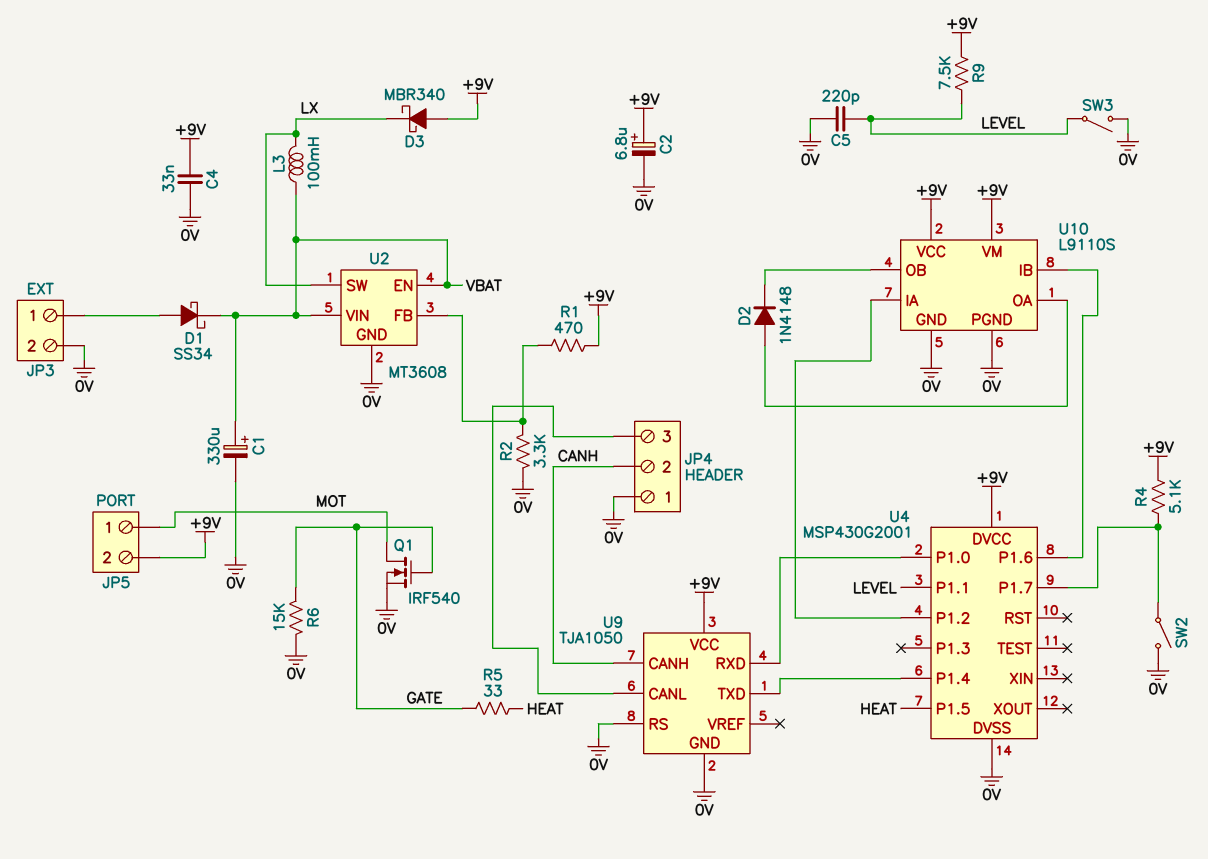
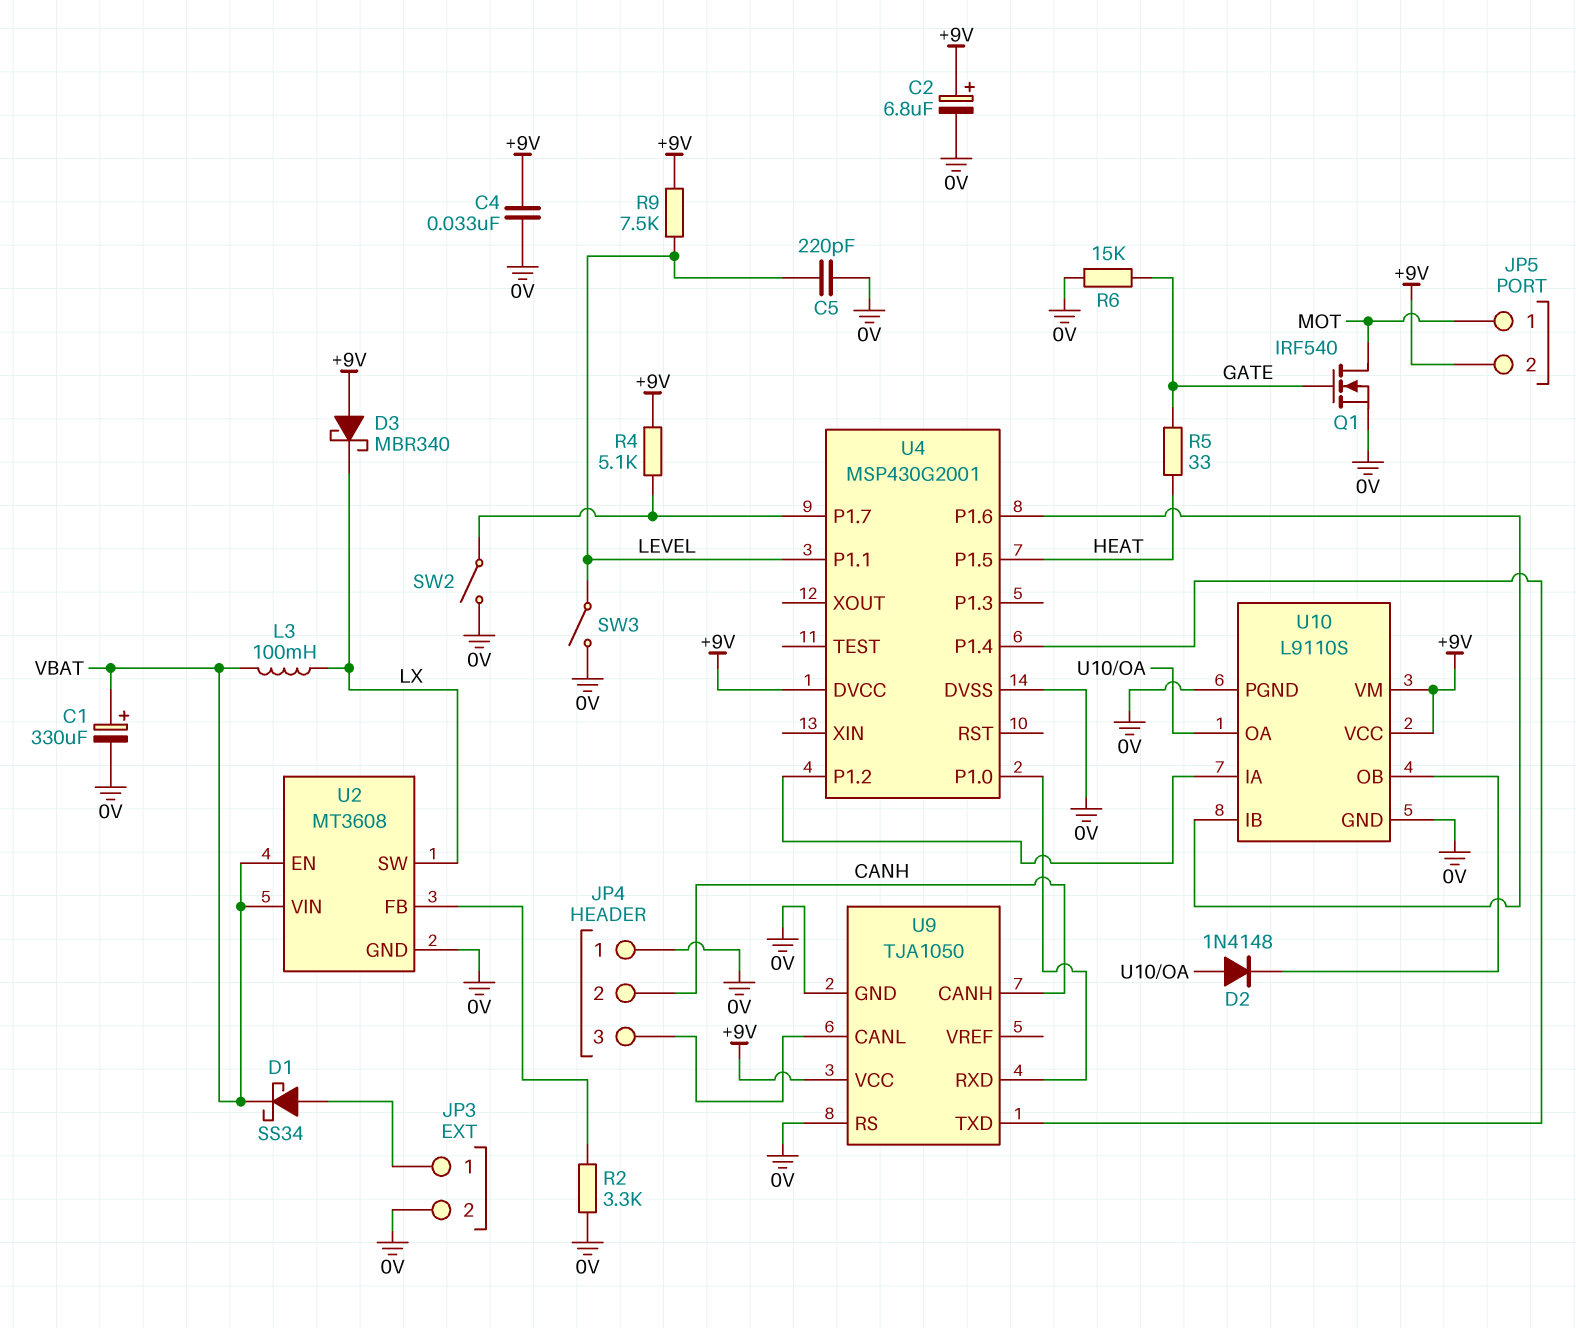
R1: 470 (+9V, U2/FB) -> none

